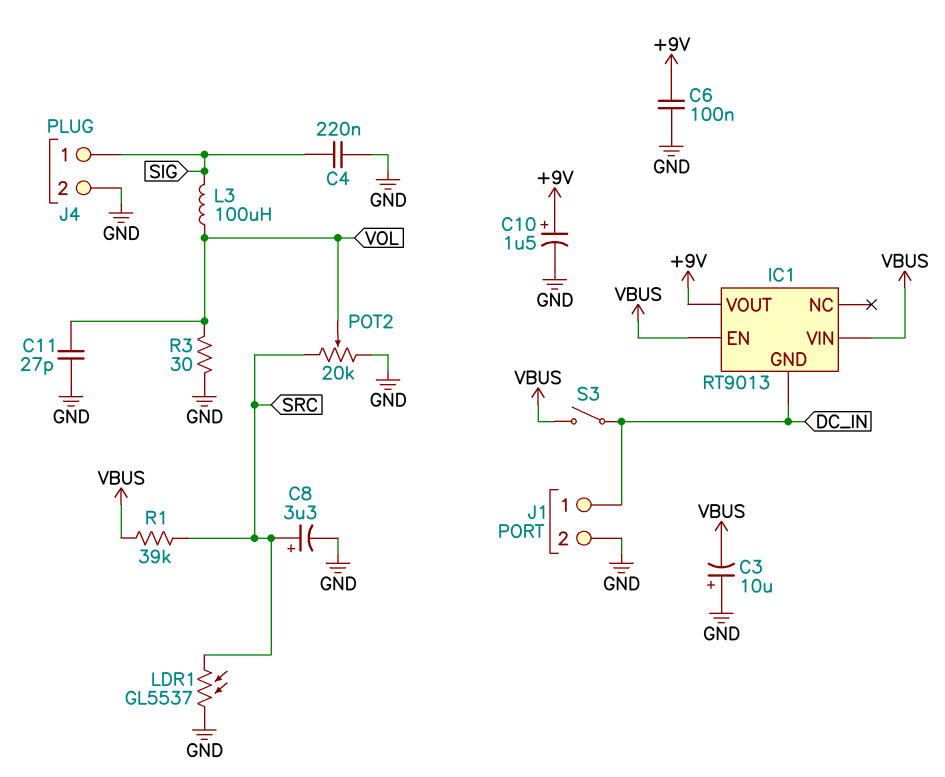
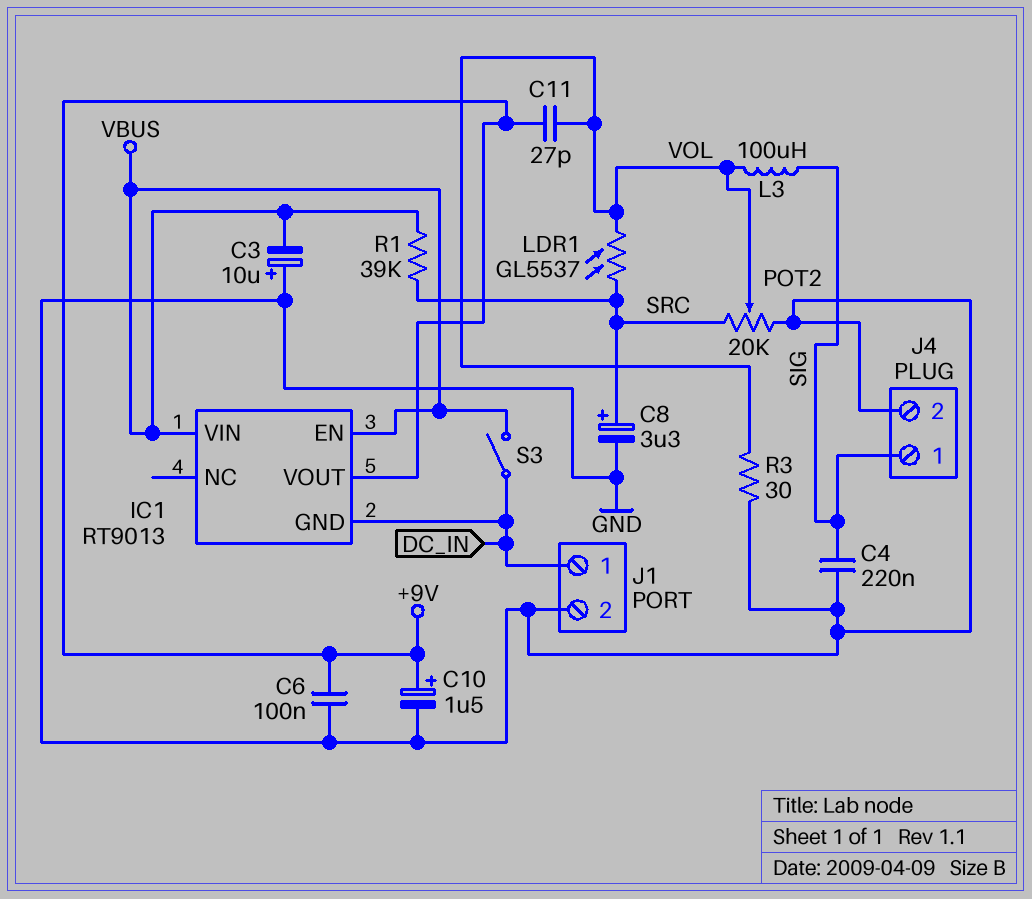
C11: 27pF (GND, VOL) -> 27pF (+9V, VOL)
LDR1: GL5537 (GND, SRC) -> GL5537 (SRC, VOL)

